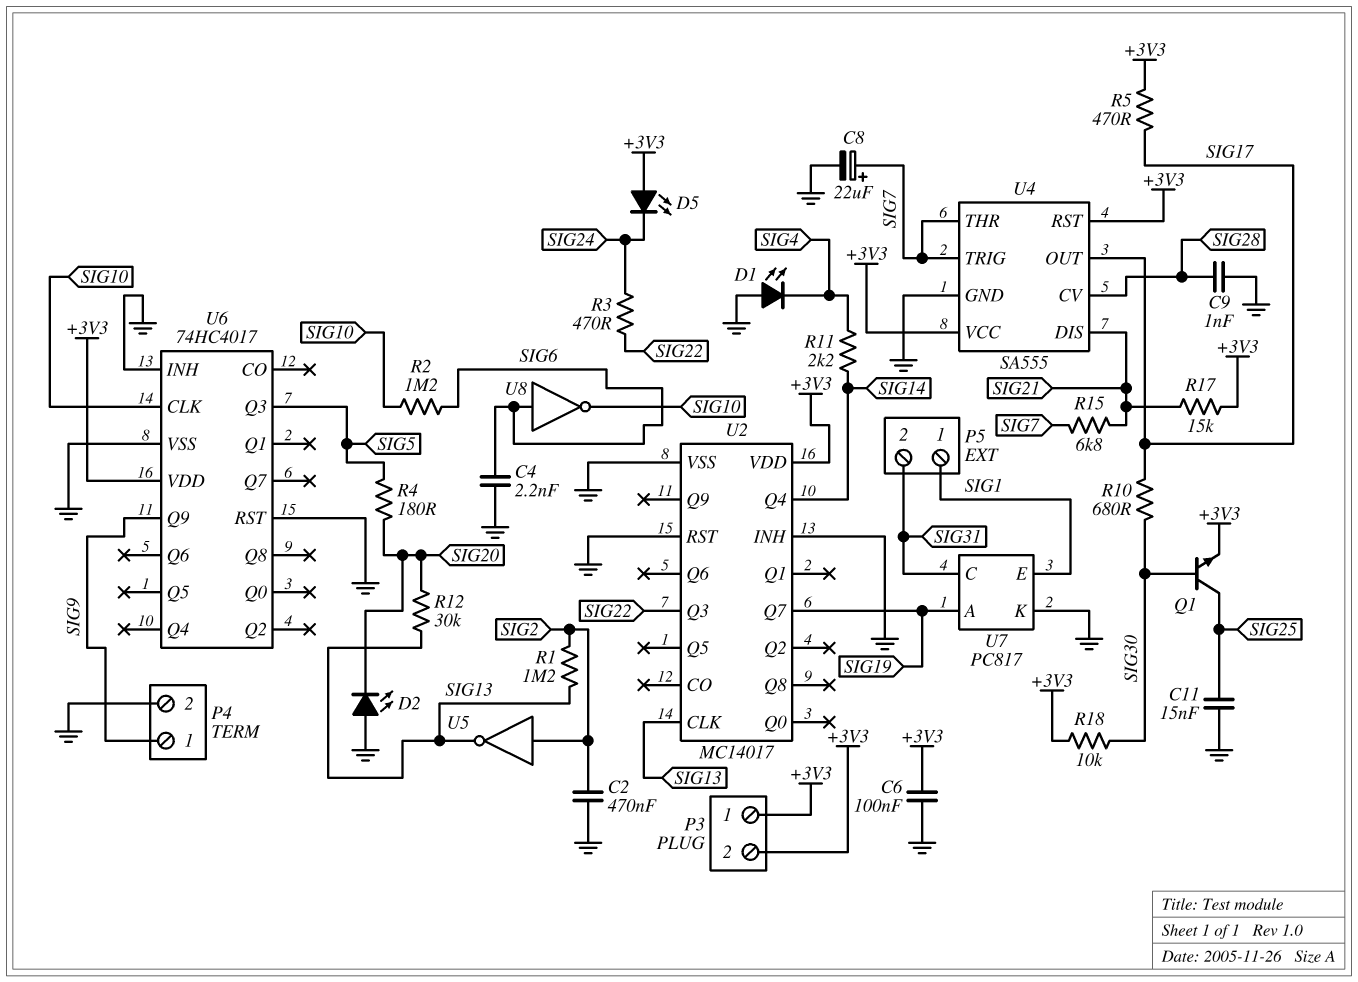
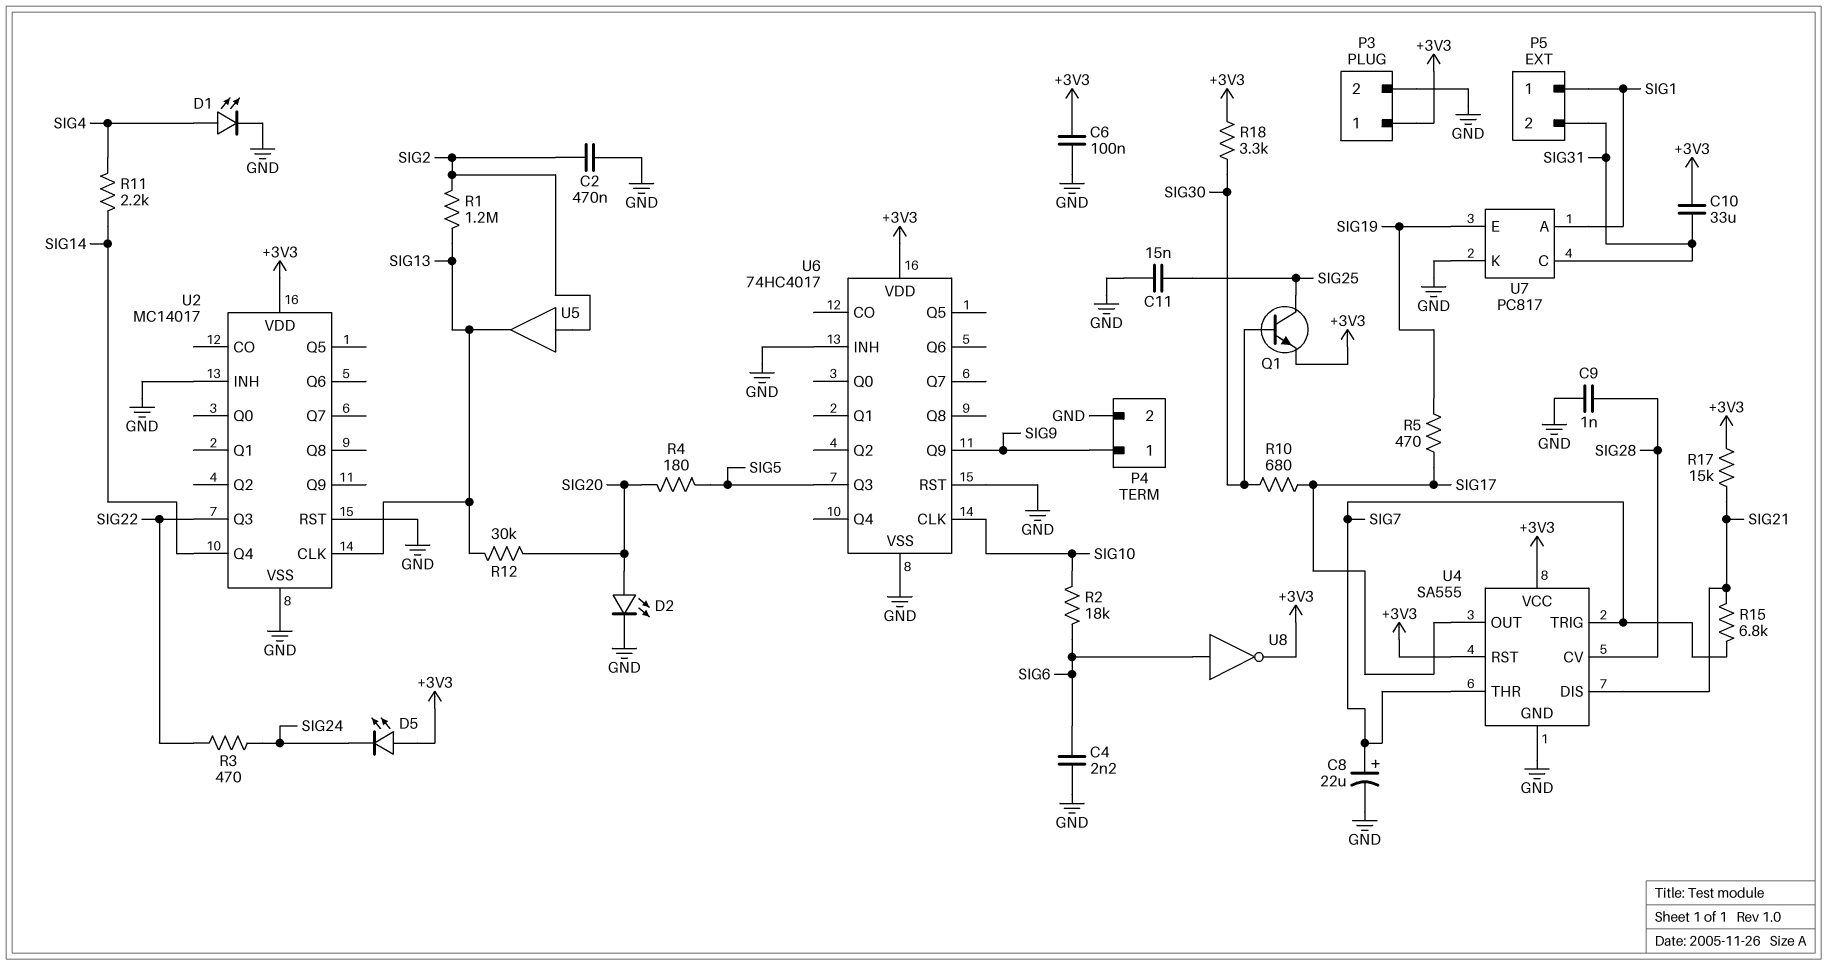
C10: none -> 33uF (+3V3, SIG31)
D1: LED (A GND, K SIG4) -> LED (A SIG4, K GND)
D2: LED (A GND, K SIG20) -> LED (A SIG20, K GND)
P3 pin 2: +3V3 -> GND
R2: 1.2M (SIG6, SIG10) -> 18k (SIG6, SIG10)
R5: 470 (+3V3, SIG17) -> 470 (SIG17, SIG19)
R18: 10k (+3V3, SIG30) -> 3.3k (+3V3, SIG30)
U2 pin Q7: SIG19 -> none
U5: NOT (in SIG2, out SIG13) -> buffer (in SIG2, out SIG13)
U7 pin A: SIG19 -> SIG1
U7 pin E: SIG1 -> SIG19
U8: NOT (in SIG6, out SIG10) -> NOT (in SIG6, out +3V3)

